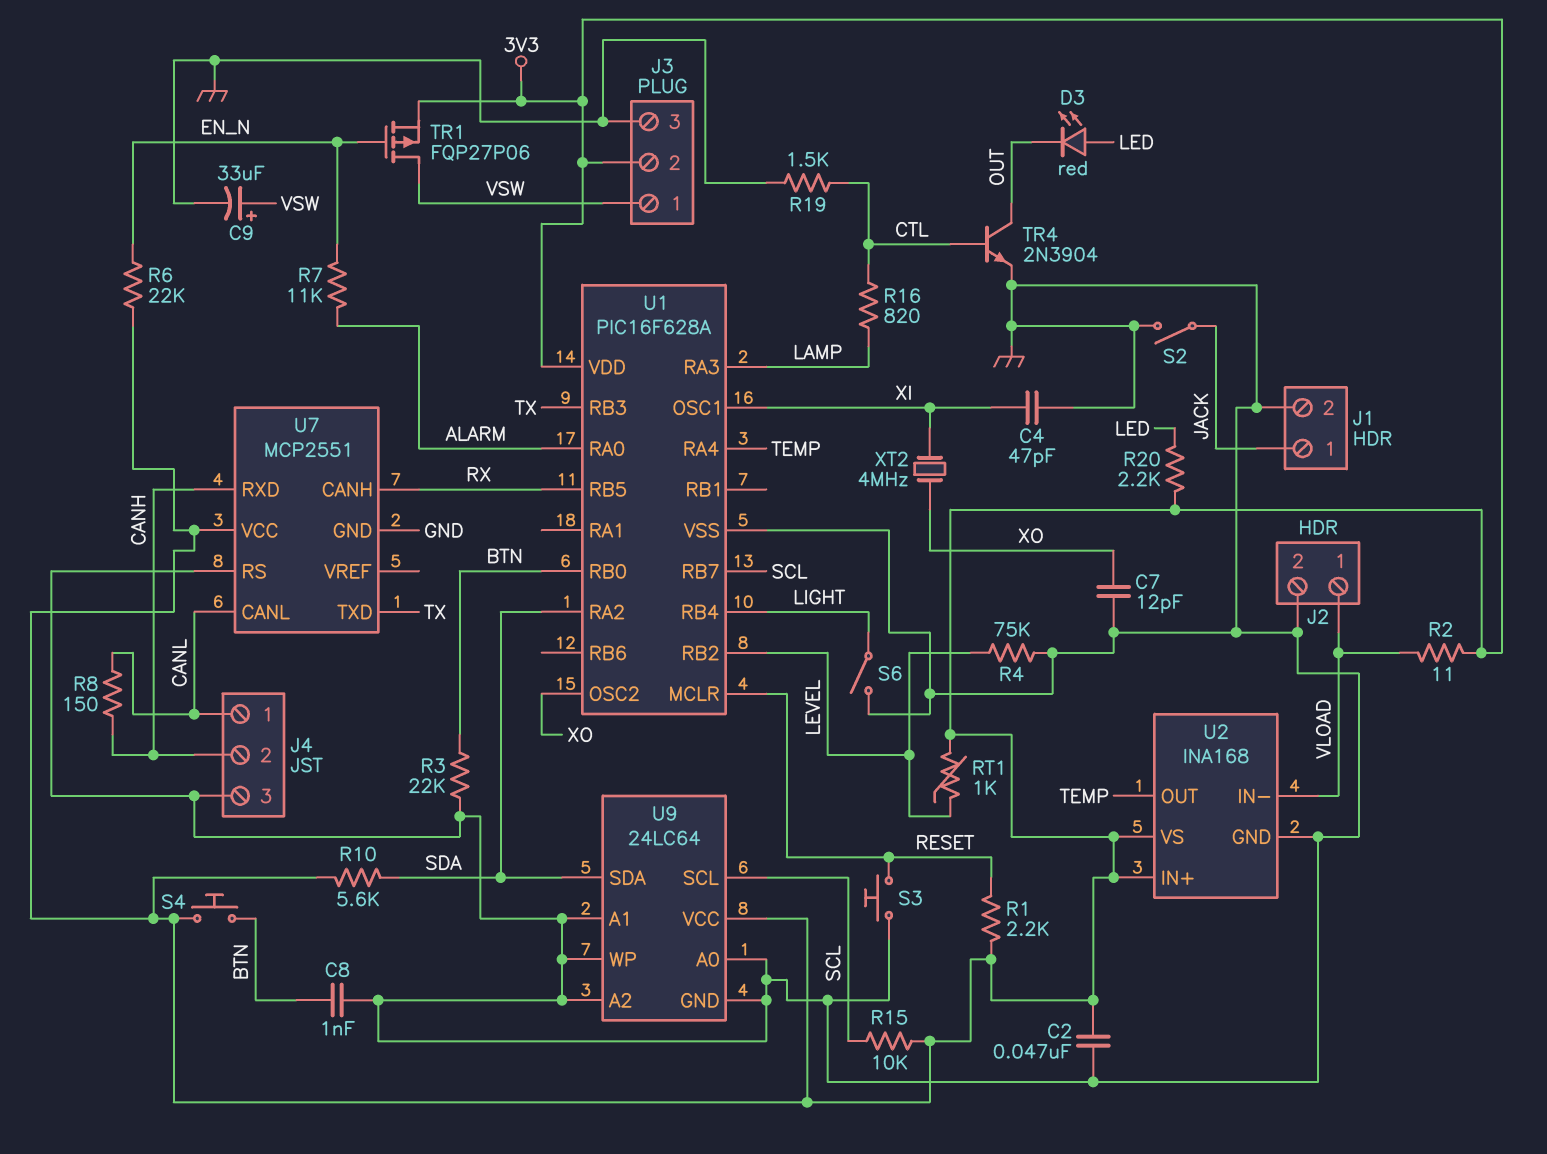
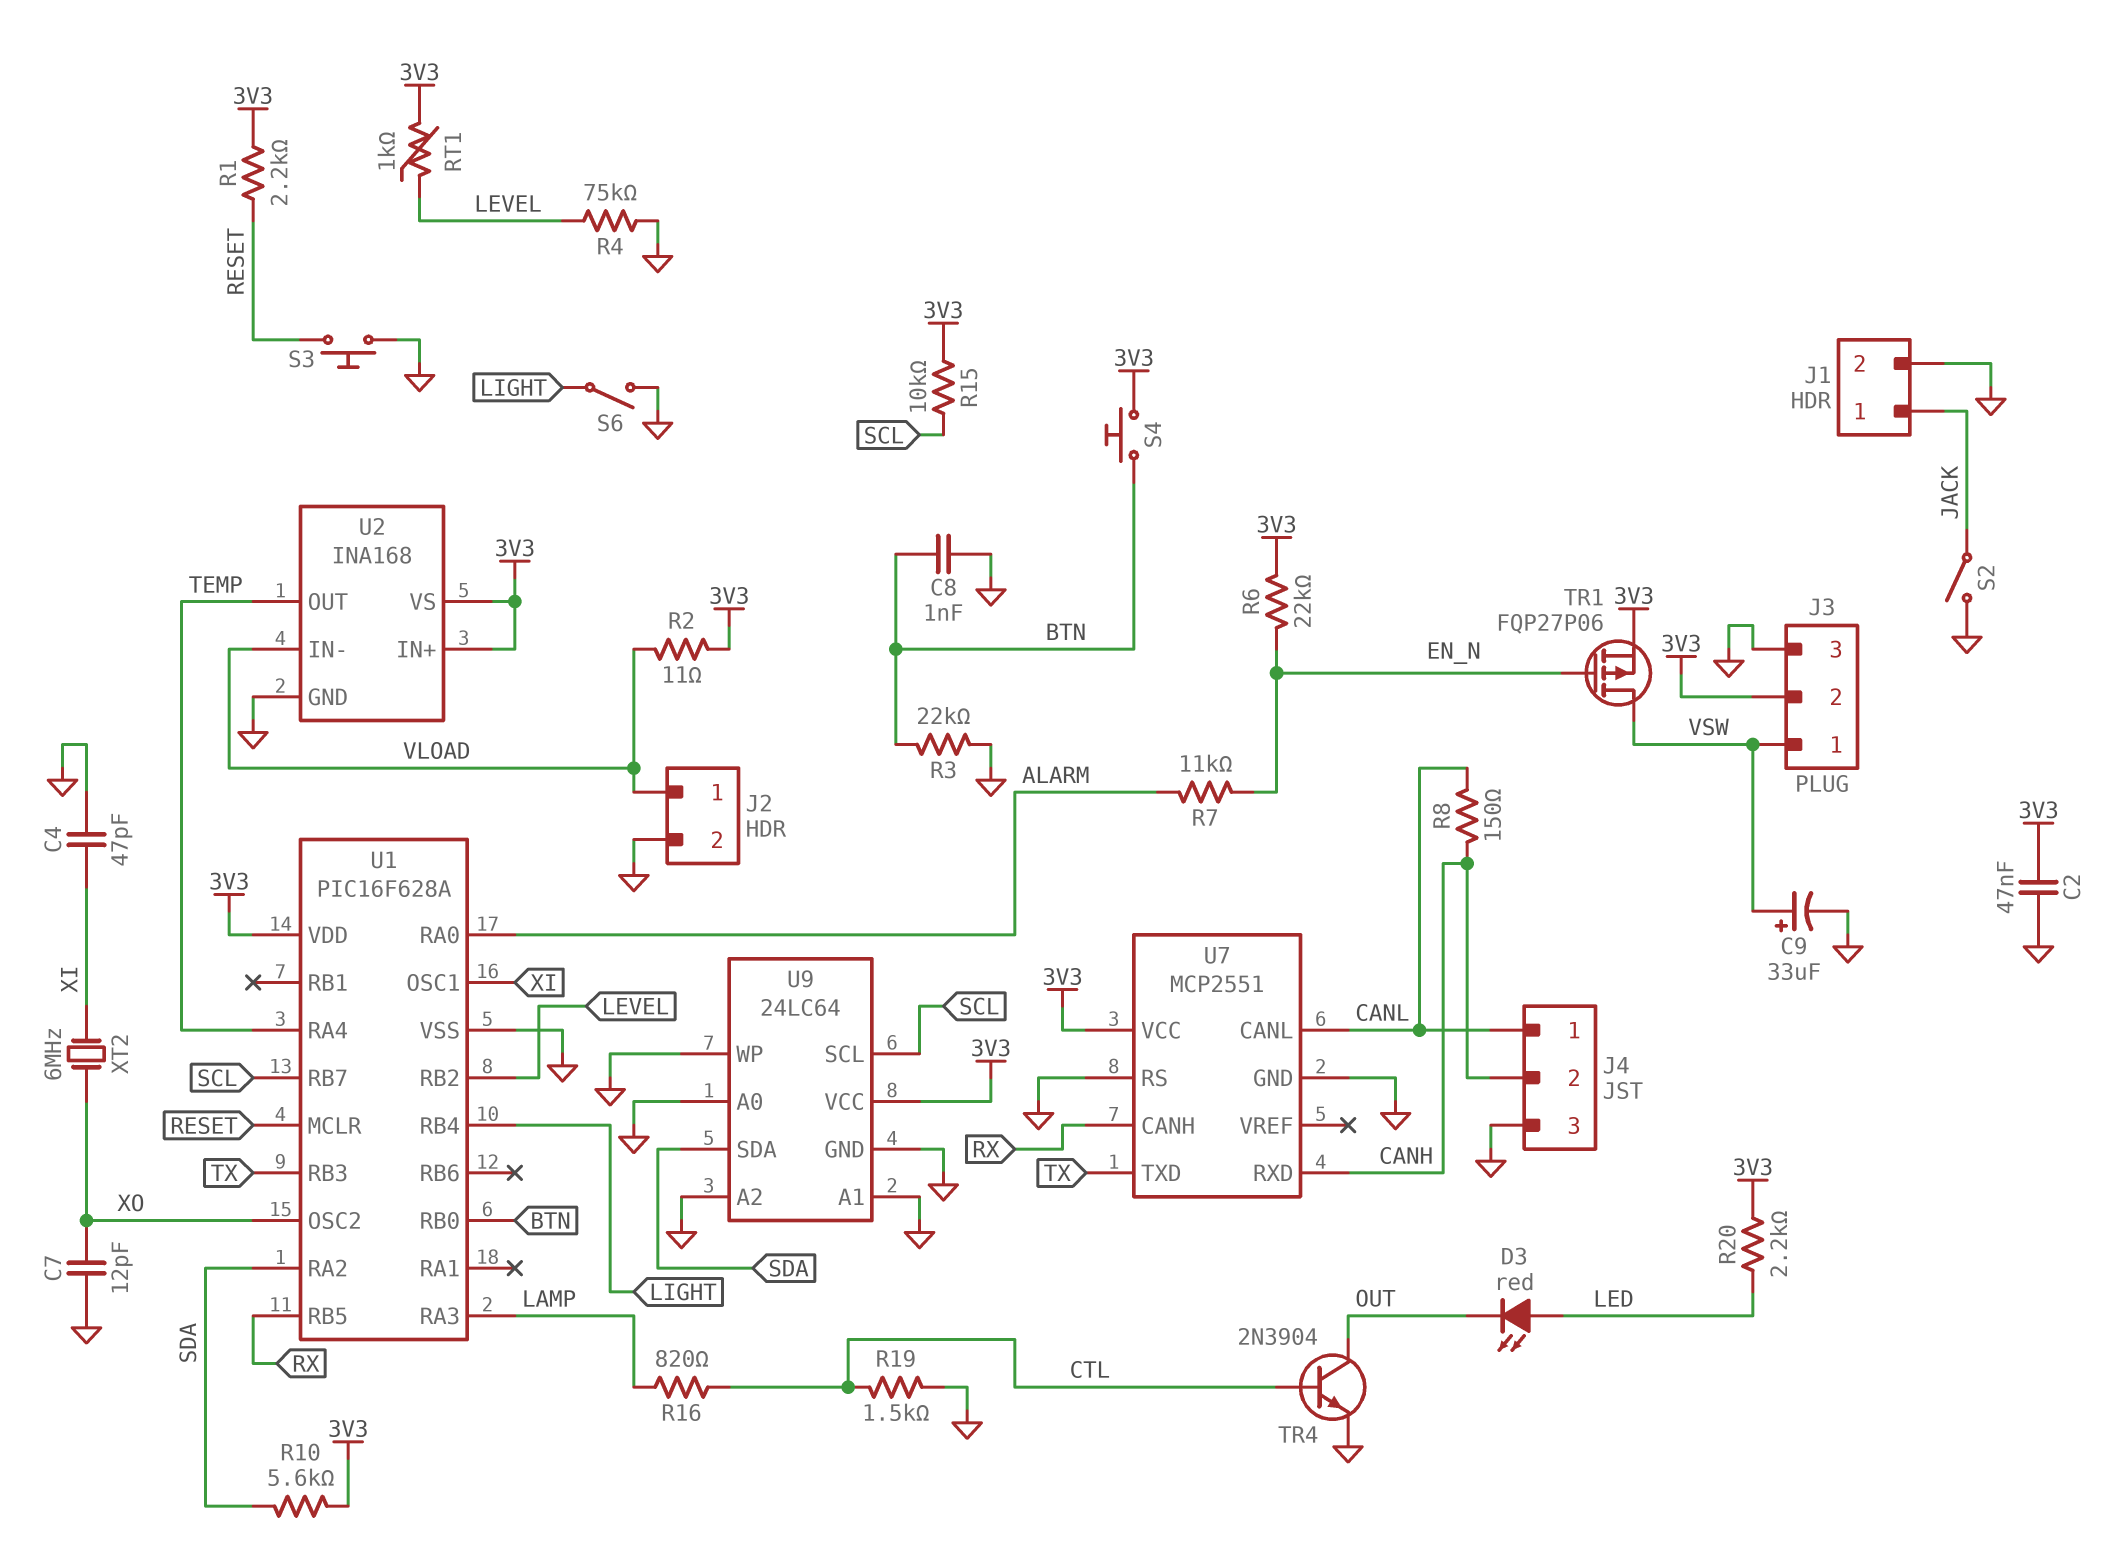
XT2: 4MHz (XI, XO) -> 6MHz (XI, XO)

